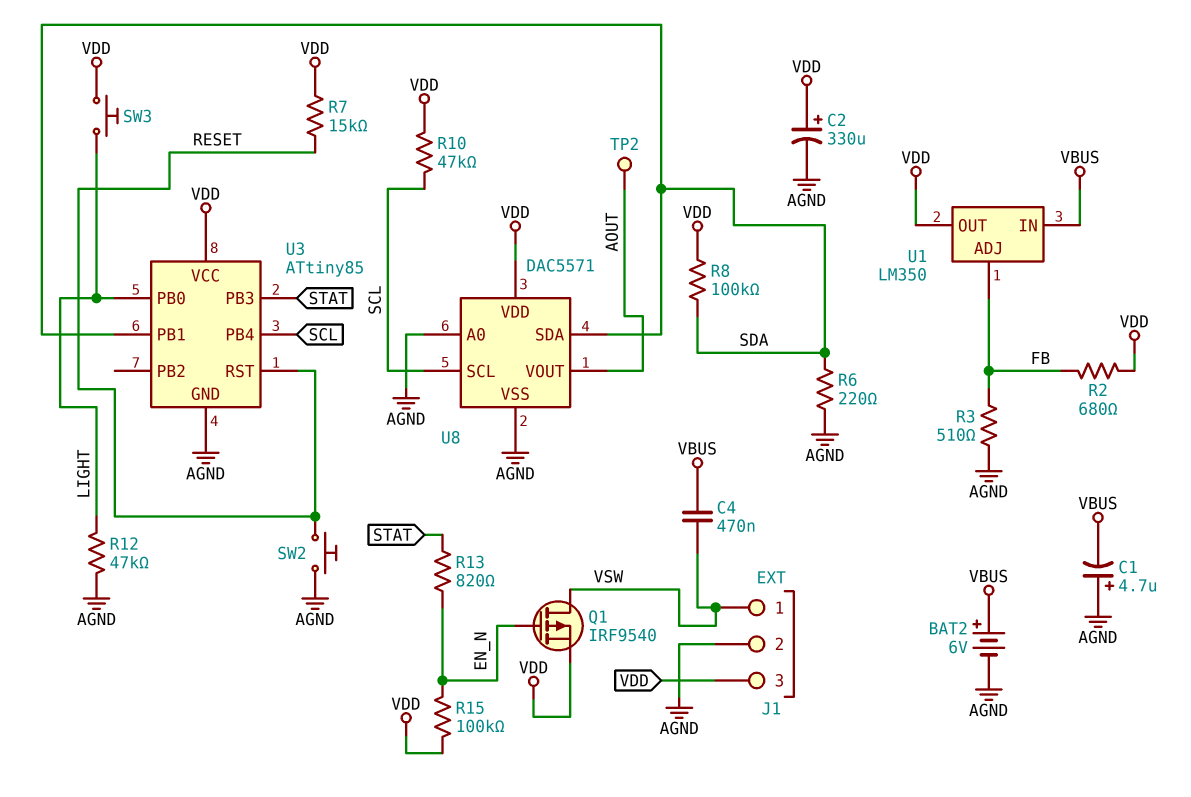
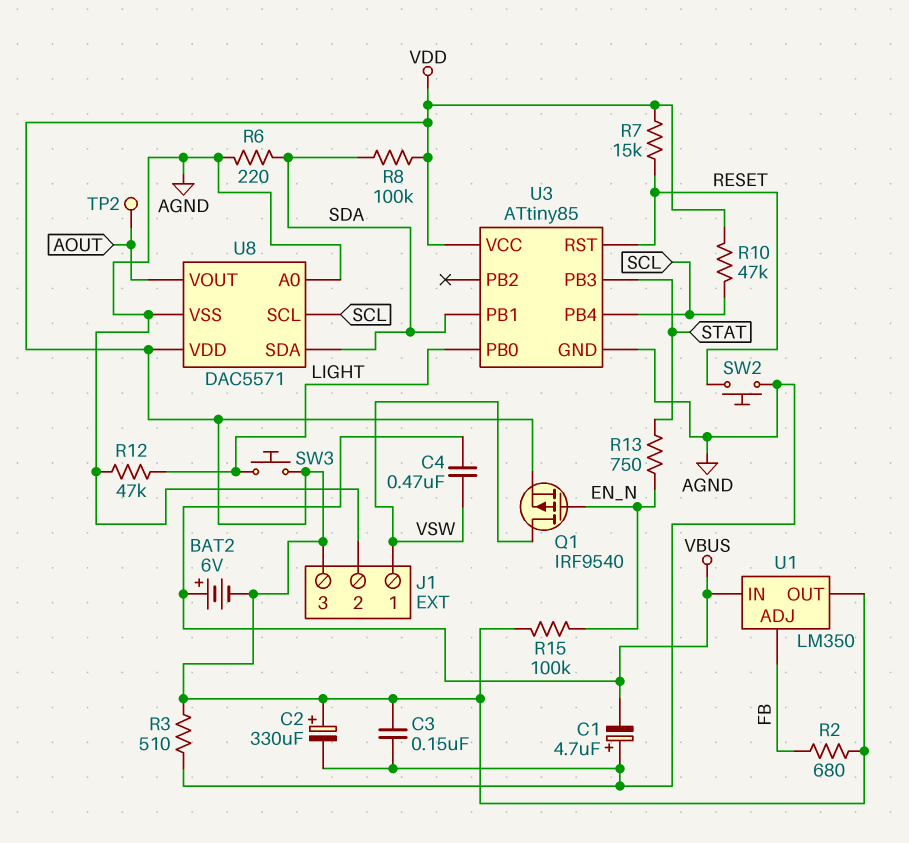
BAT2: 6V (plus VBUS, minus AGND) -> 6V (plus VBUS, minus VDD)
C3: none -> 150nF (AGND, VDD)
R3: 510 (AGND, FB) -> 510 (AGND, VDD)
R13: 820 (EN_N, STAT) -> 750 (EN_N, STAT)

